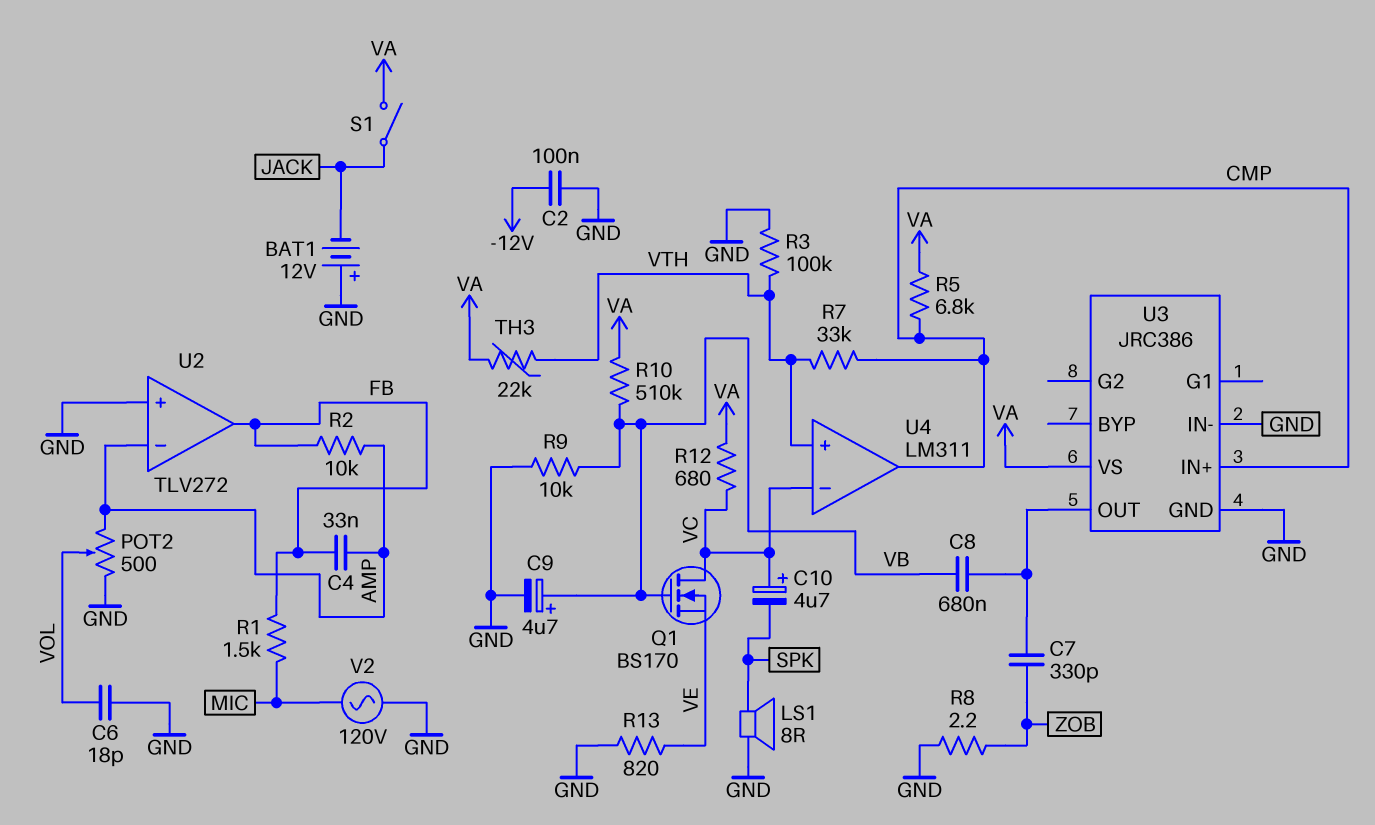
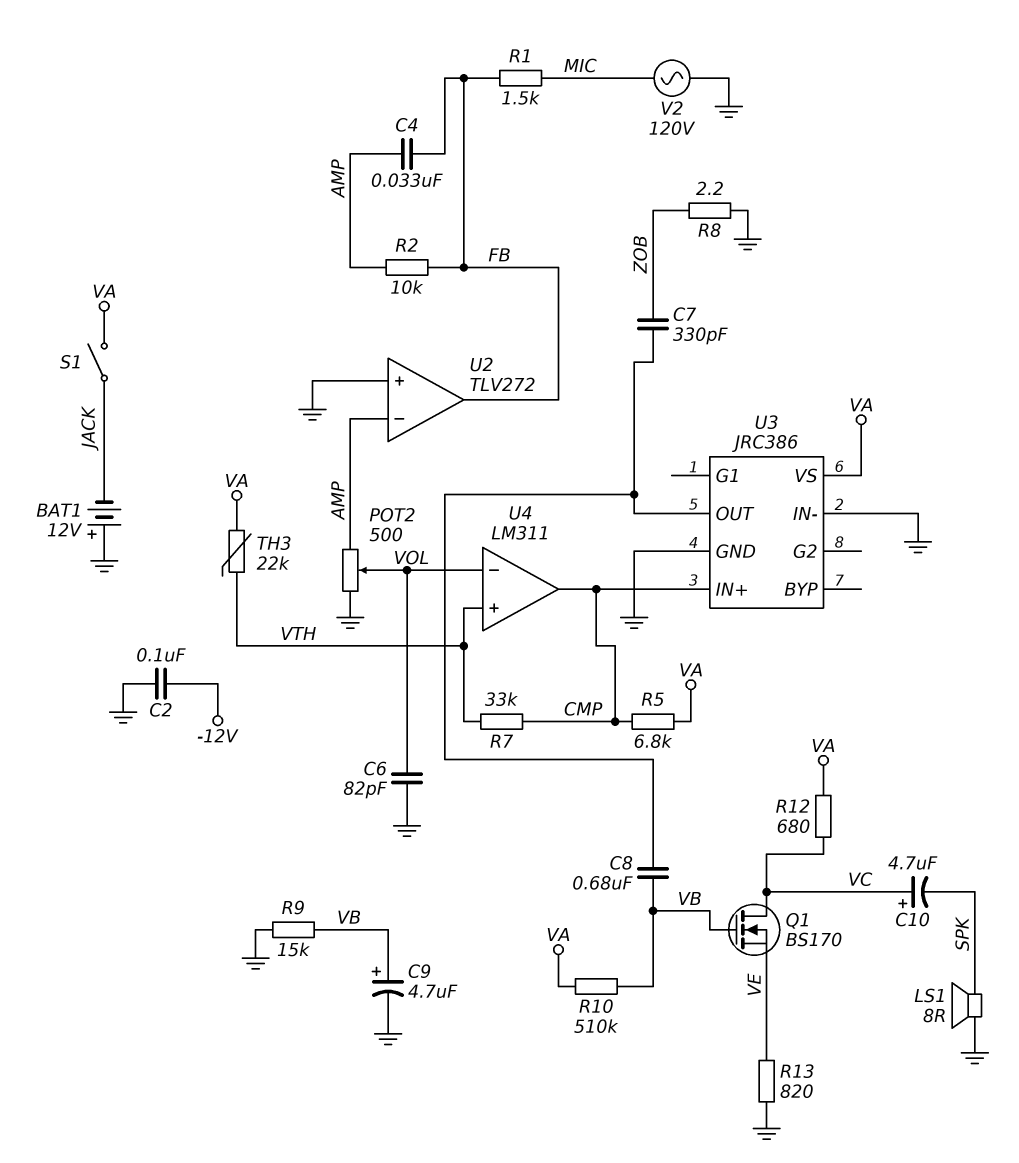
C6: 18pF (GND, VOL) -> 82pF (GND, VOL)
R3: 100k (GND, VTH) -> none
R9: 10k (GND, VB) -> 15k (GND, VB)
U4 pin in-: VC -> VOL

